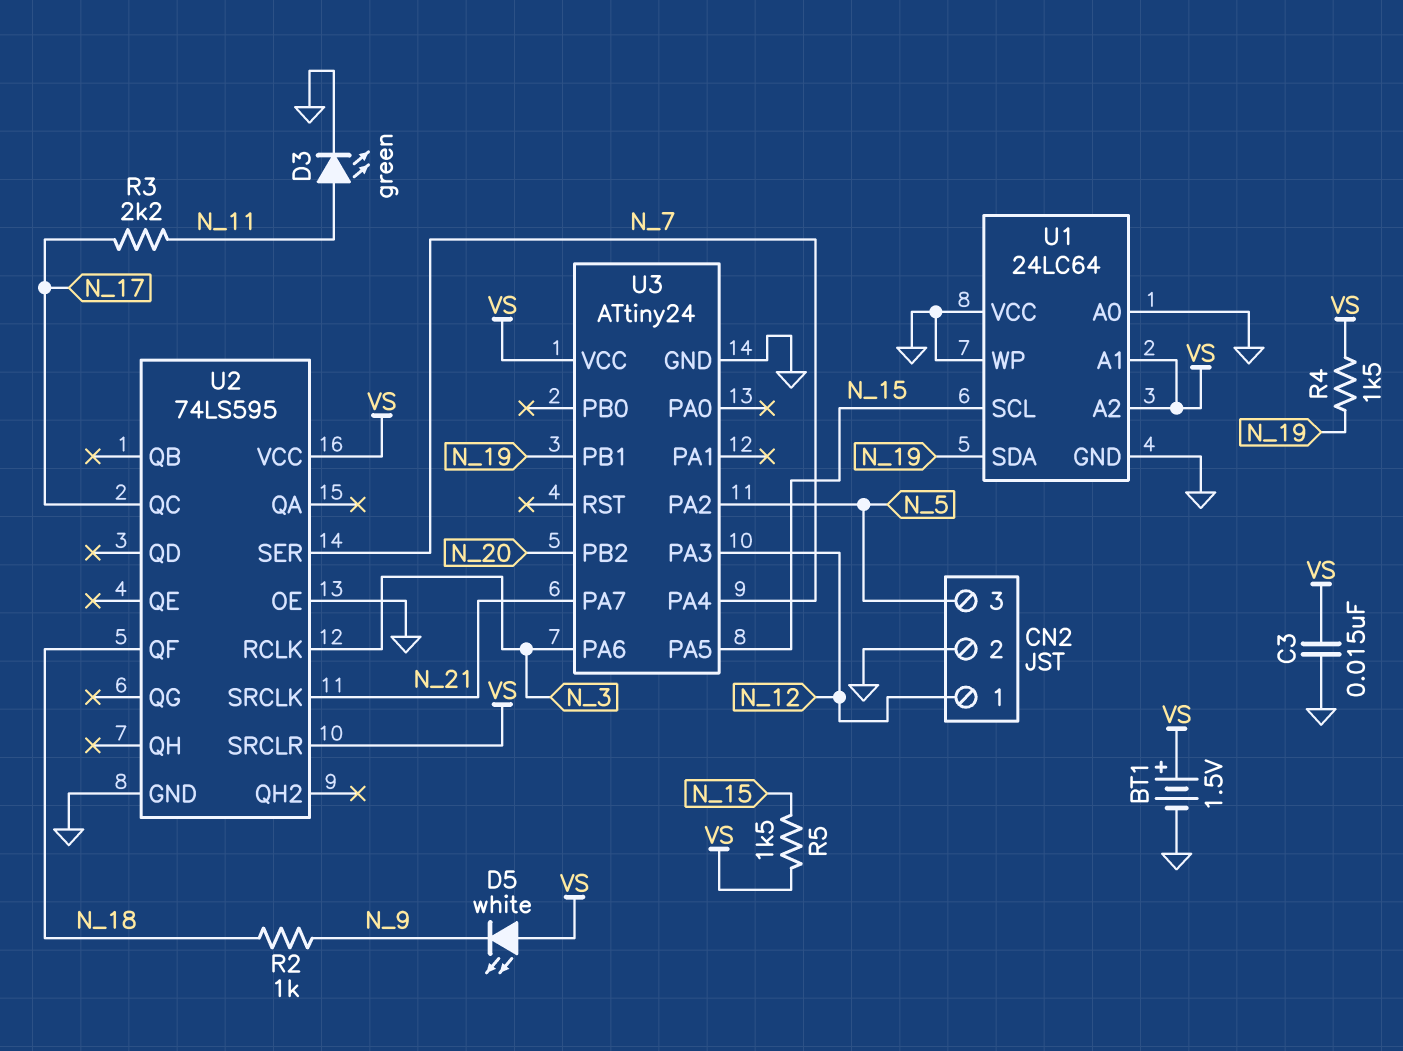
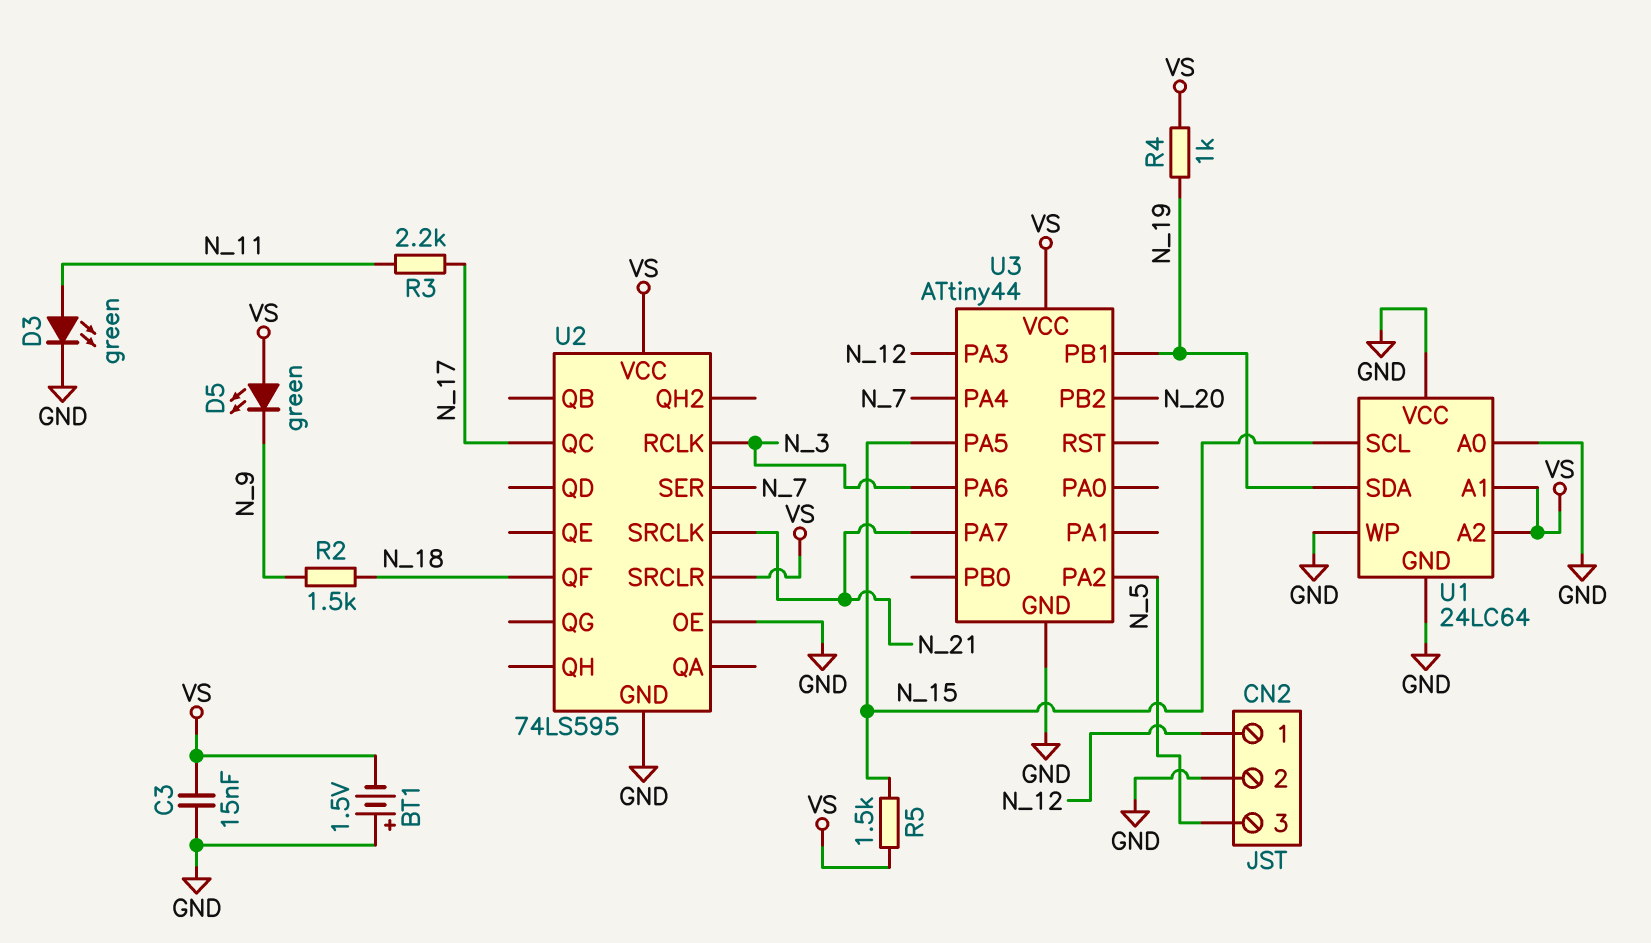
BT1: 1.5V (plus VS, minus GND) -> 1.5V (plus GND, minus VS)
D5: LED white (A VS, K N_9) -> LED green (A VS, K N_9)
R2: 1k (N_9, N_18) -> 1.5k (N_9, N_18)
R4: 1.5k (N_19, VS) -> 1k (N_19, VS)
U3: ATtiny24 -> ATtiny44

